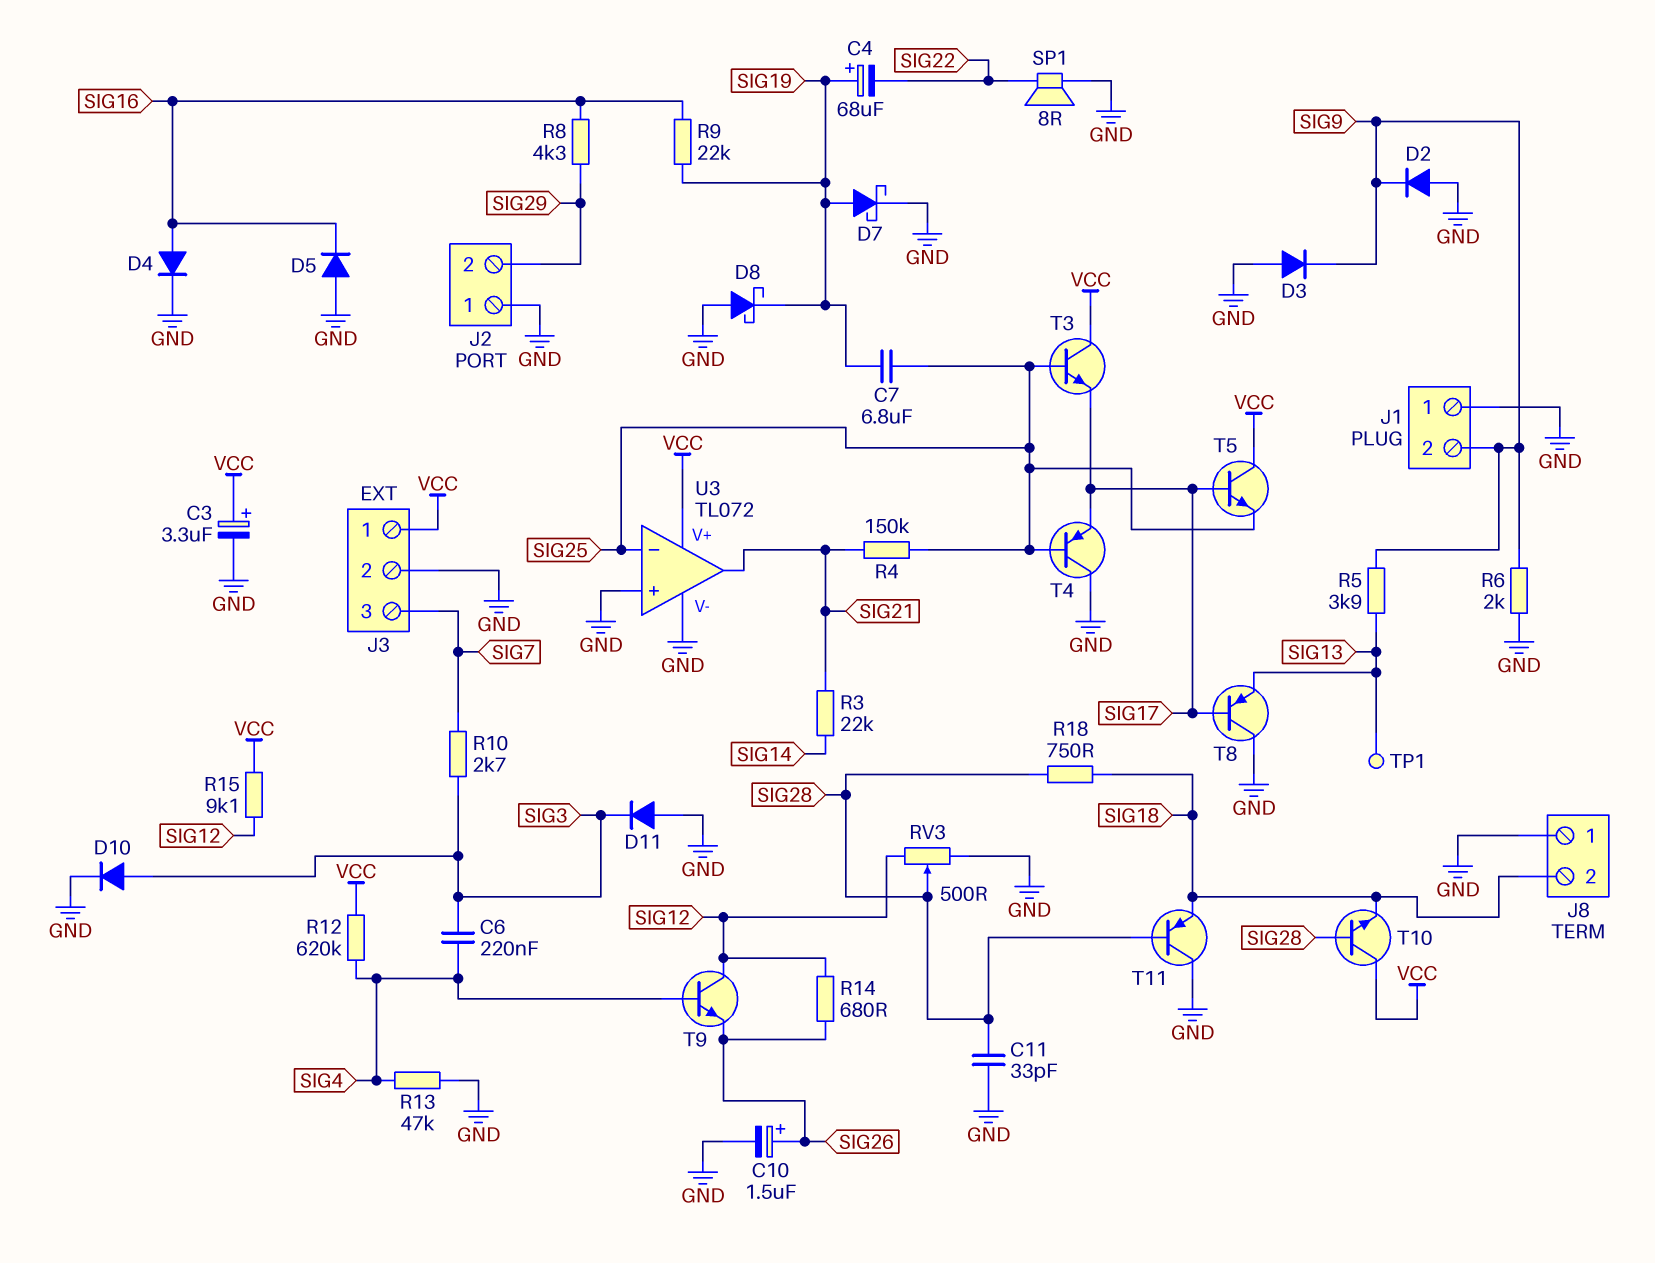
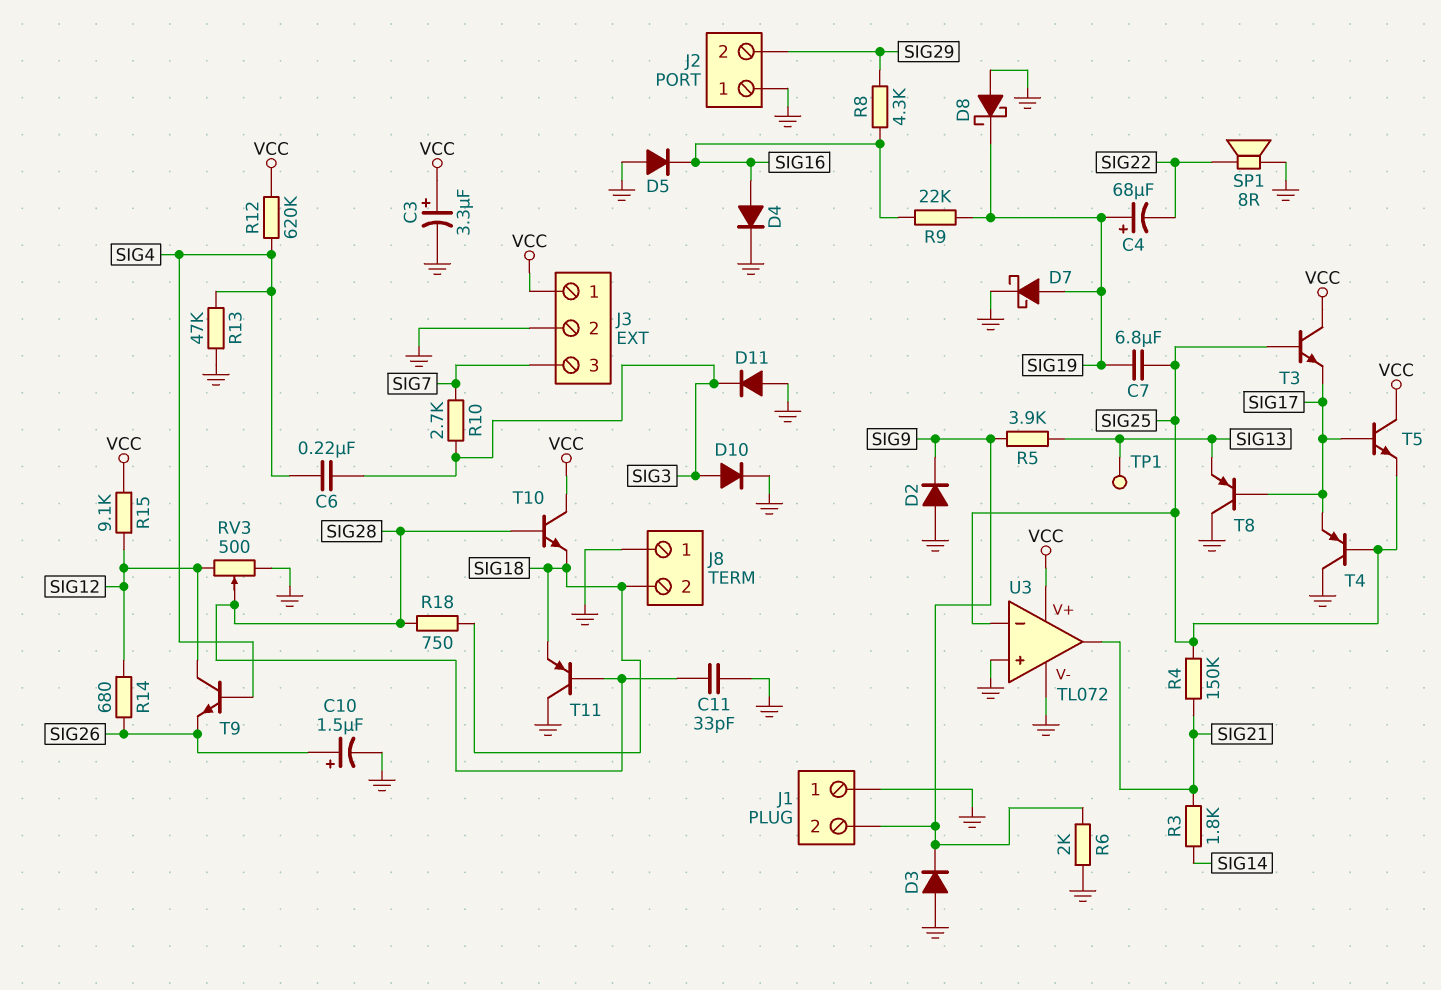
R3: 22k (SIG14, SIG21) -> 1.8k (SIG14, SIG21)

